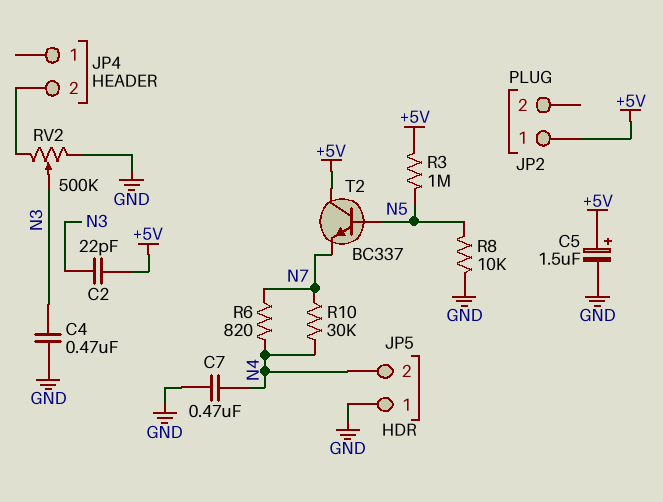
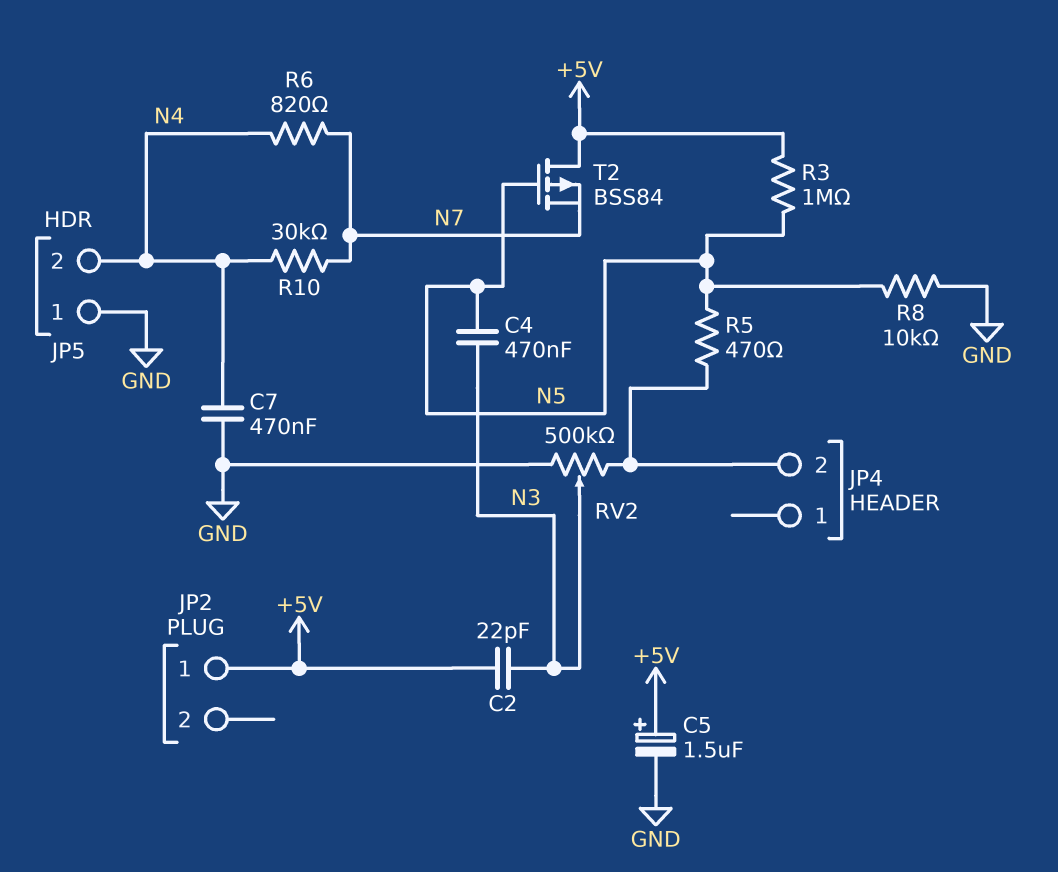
C4: 470nF (GND, N3) -> 470nF (N3, N5)
R5: none -> 470 (JP4/2, N5)
T2: NPN BC337 (B N5, C +5V, E N7) -> PMOS BSS84 (G N5, D +5V, S N7)

